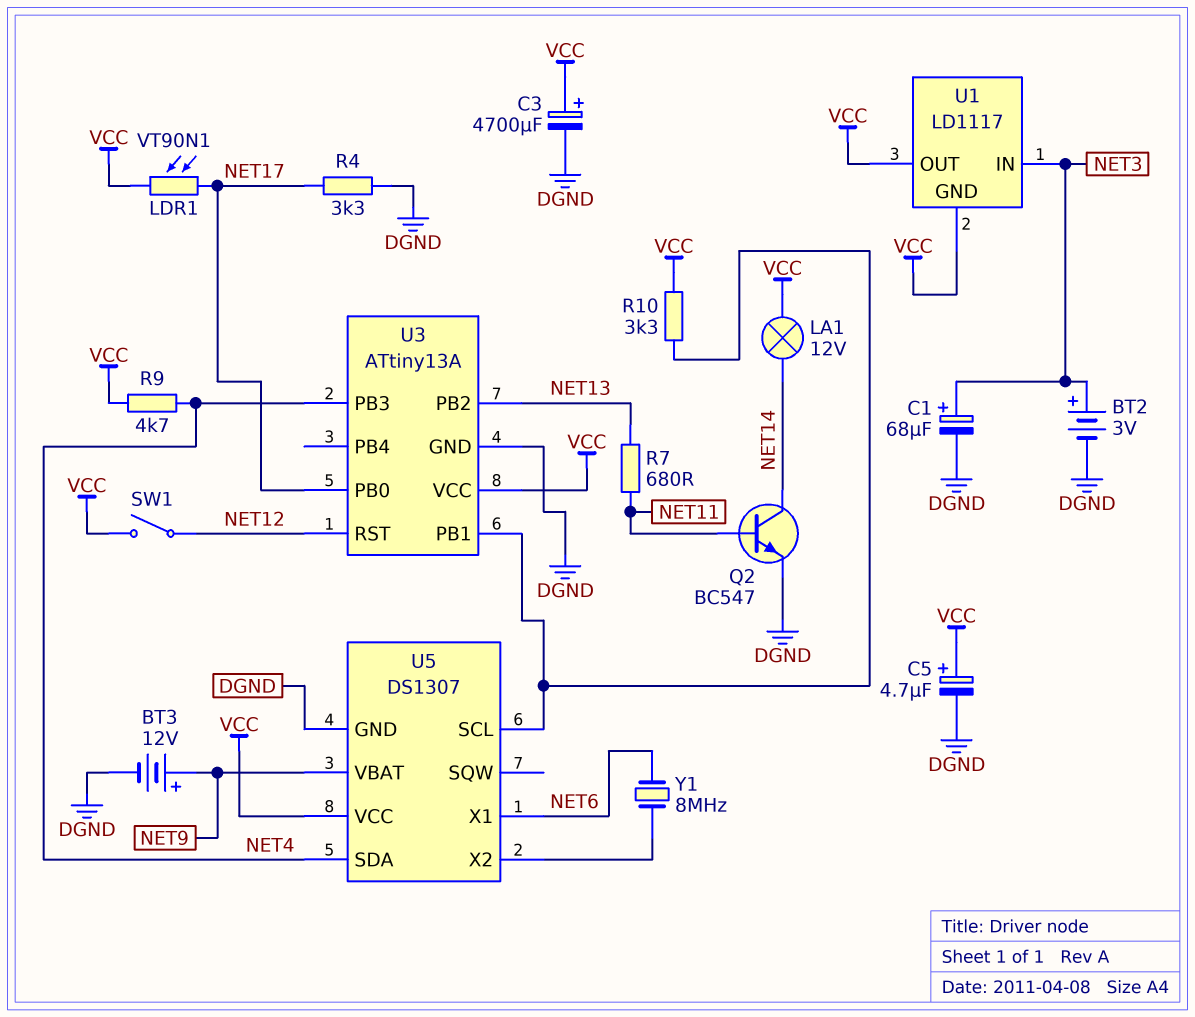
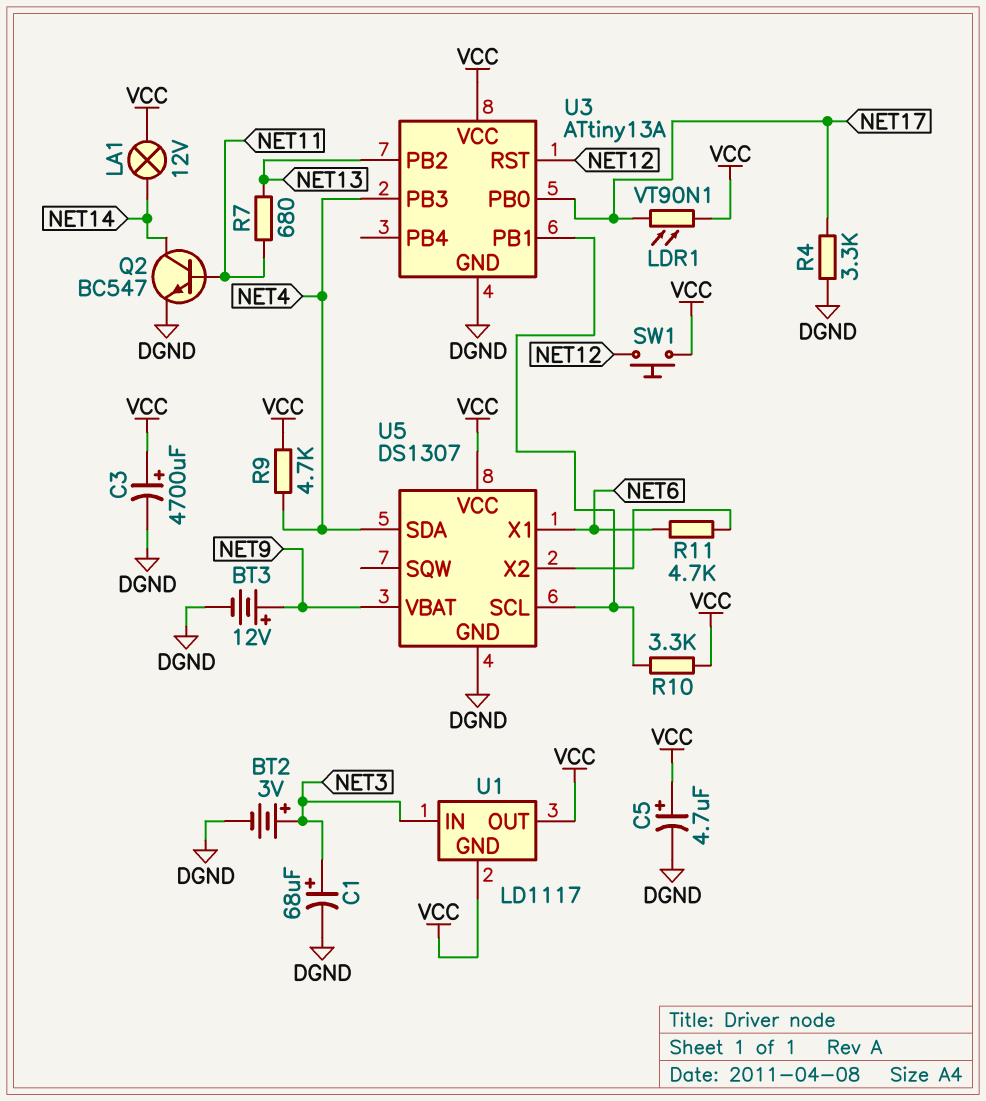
R11: none -> 4.7k (NET6, U5/X2)
SW1: switch (NET12, VCC) -> button (NET12, VCC)
Y1: 8MHz (NET6, U5/X2) -> none

